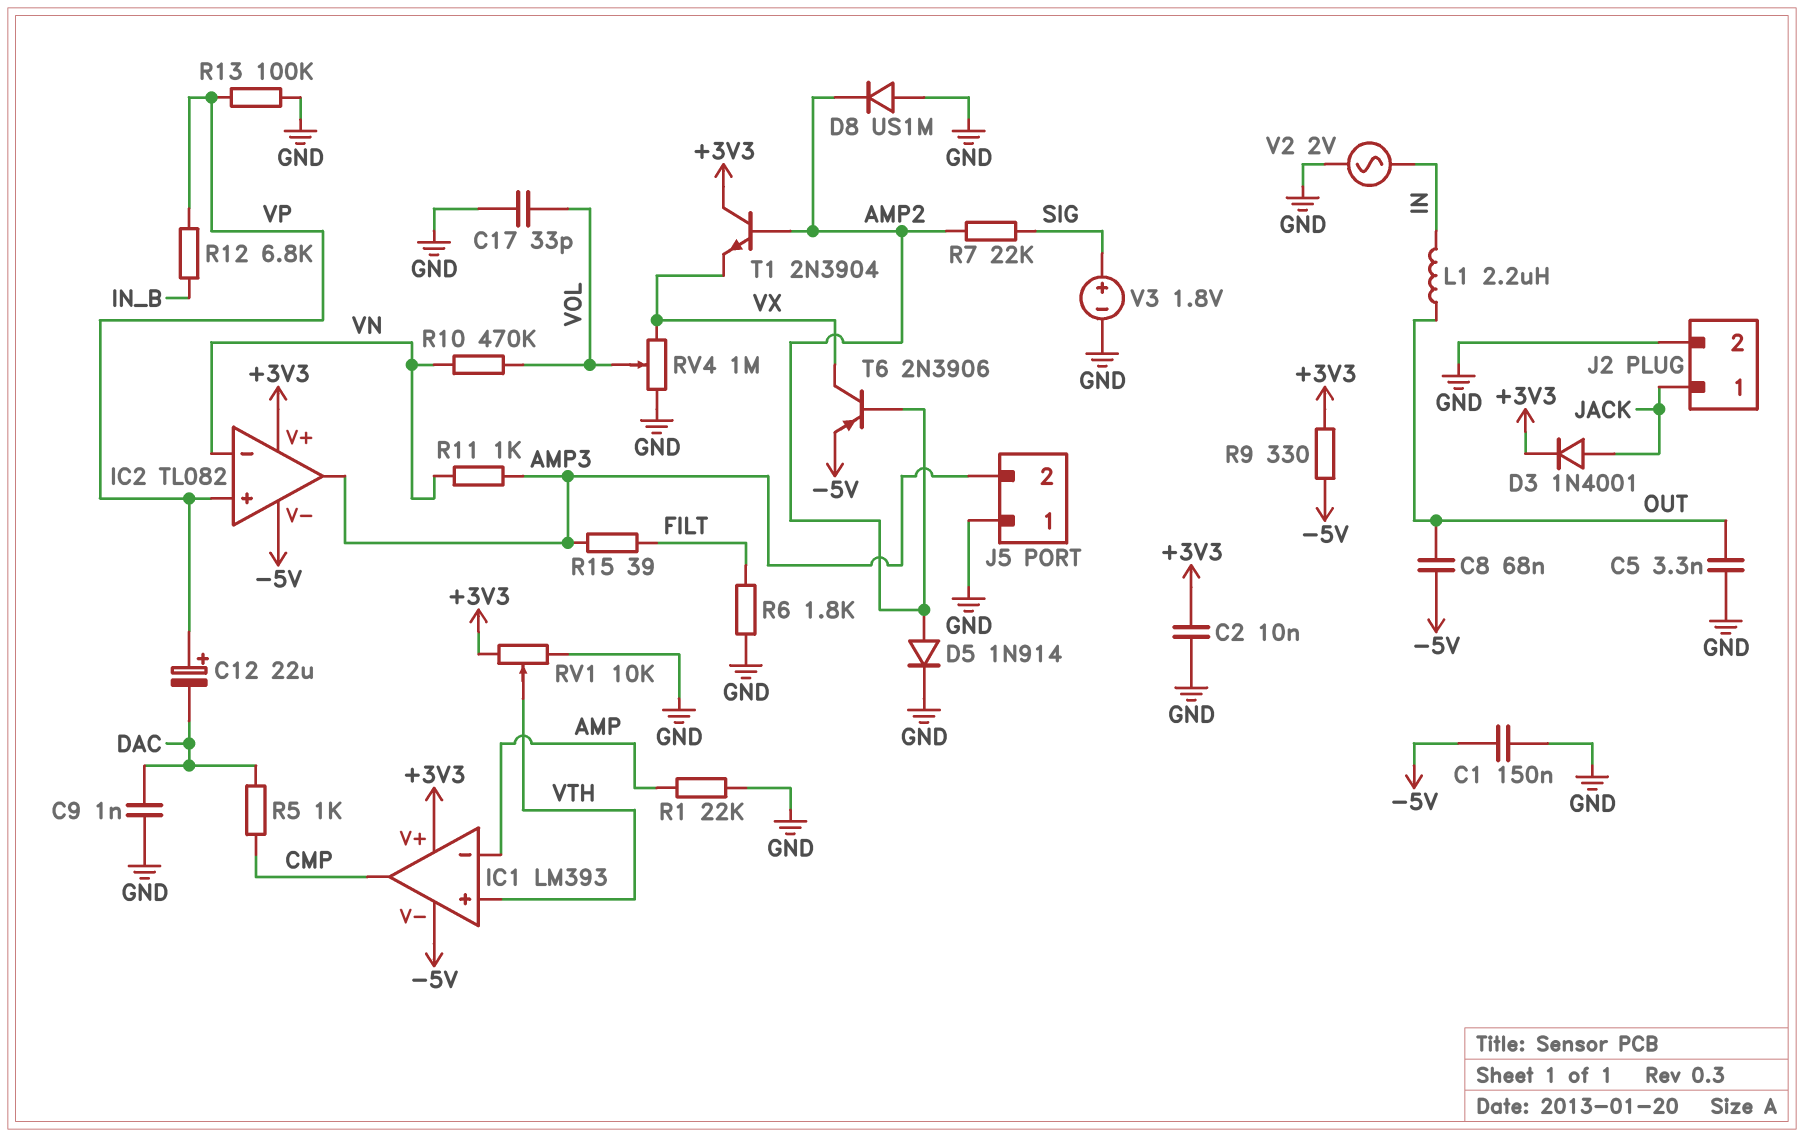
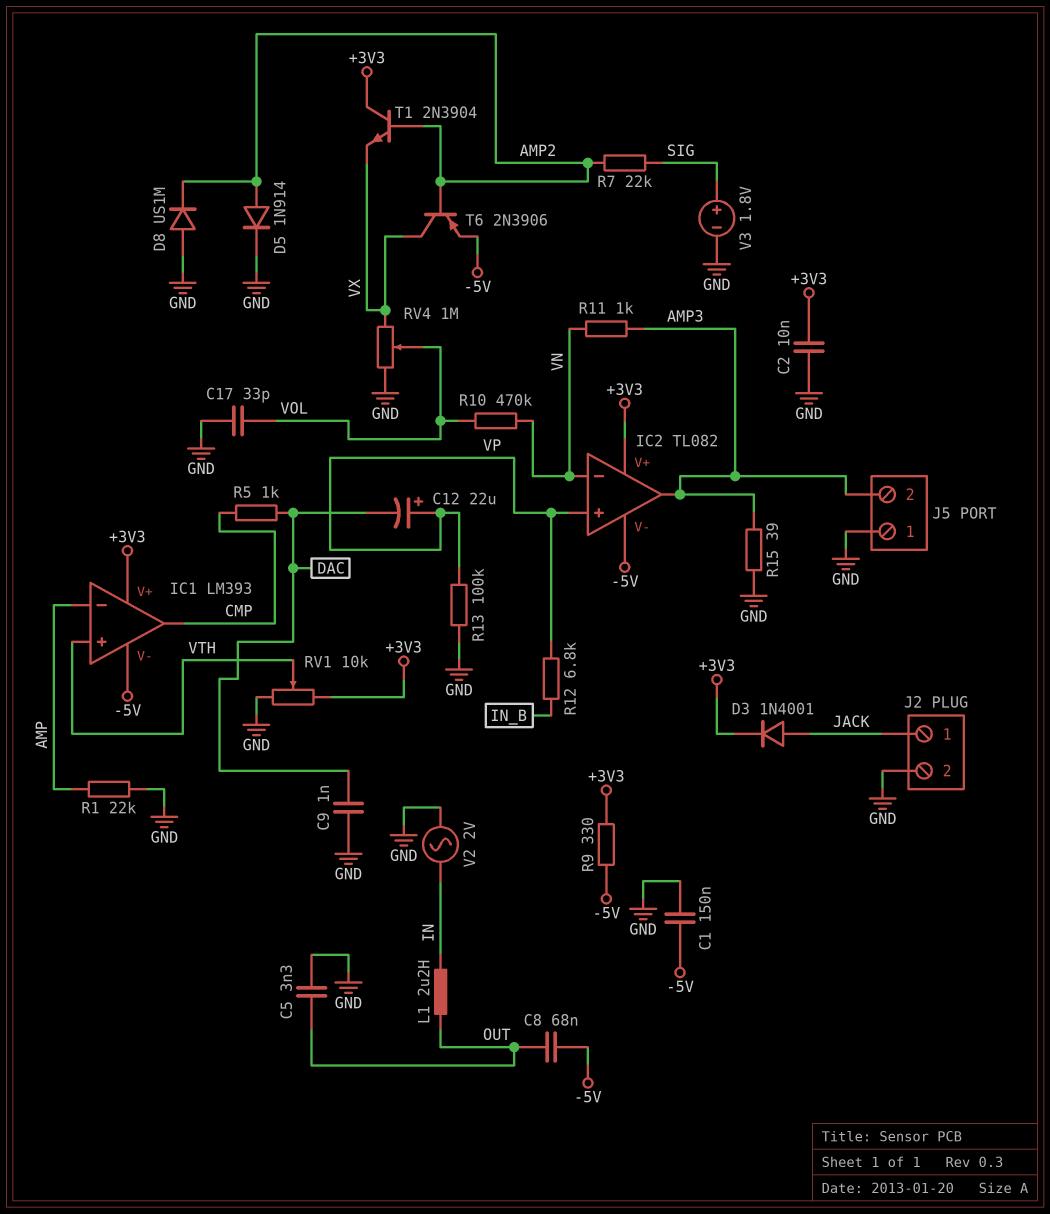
R6: 1.8k (FILT, GND) -> none
R15: 39 (AMP3, FILT) -> 39 (AMP3, GND)

